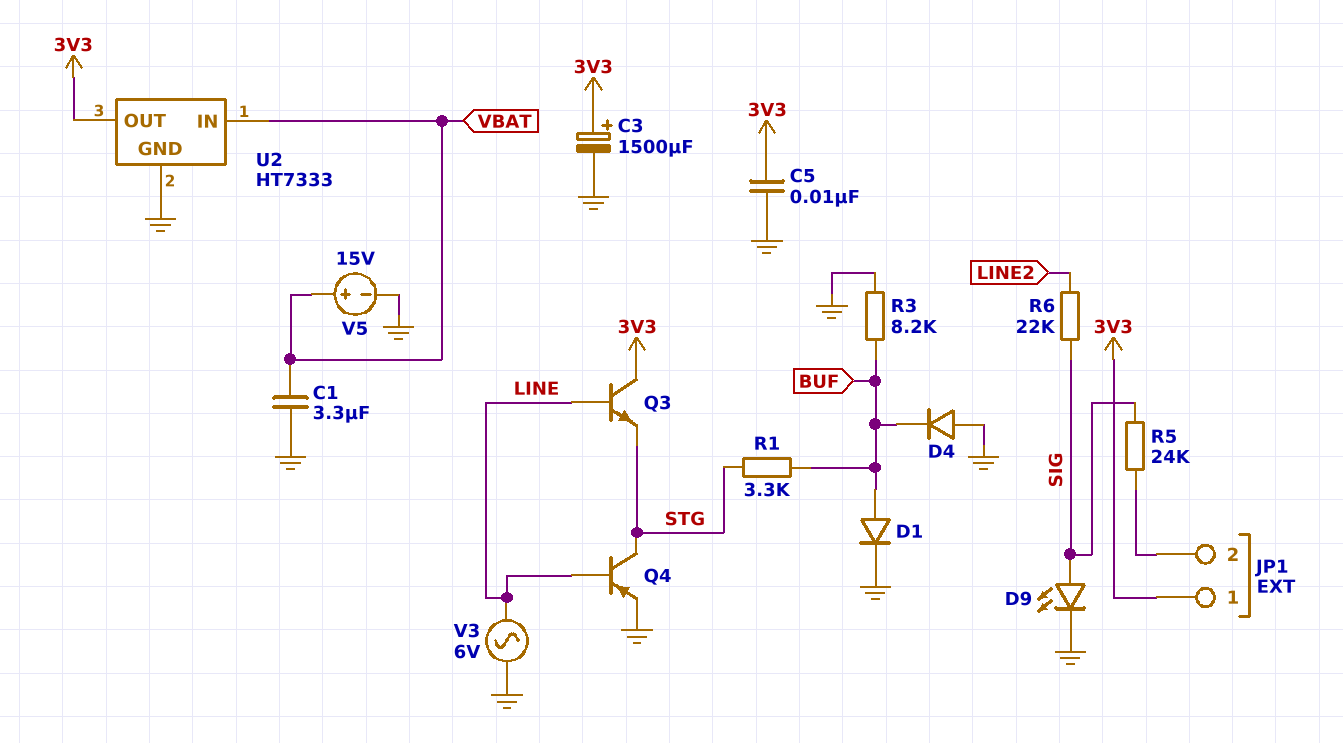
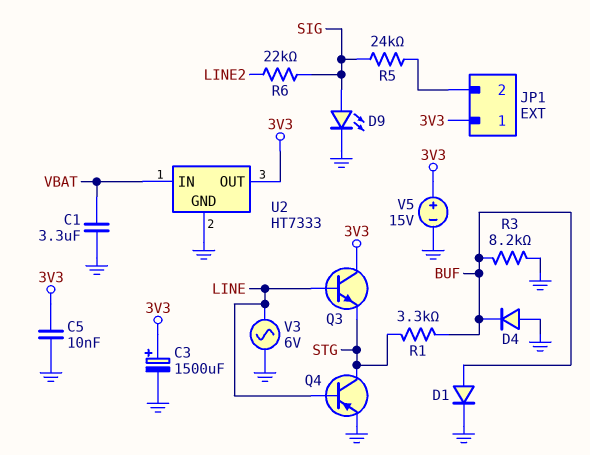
V5: 15V (plus VBAT, minus GND) -> 15V (plus 3V3, minus GND)

